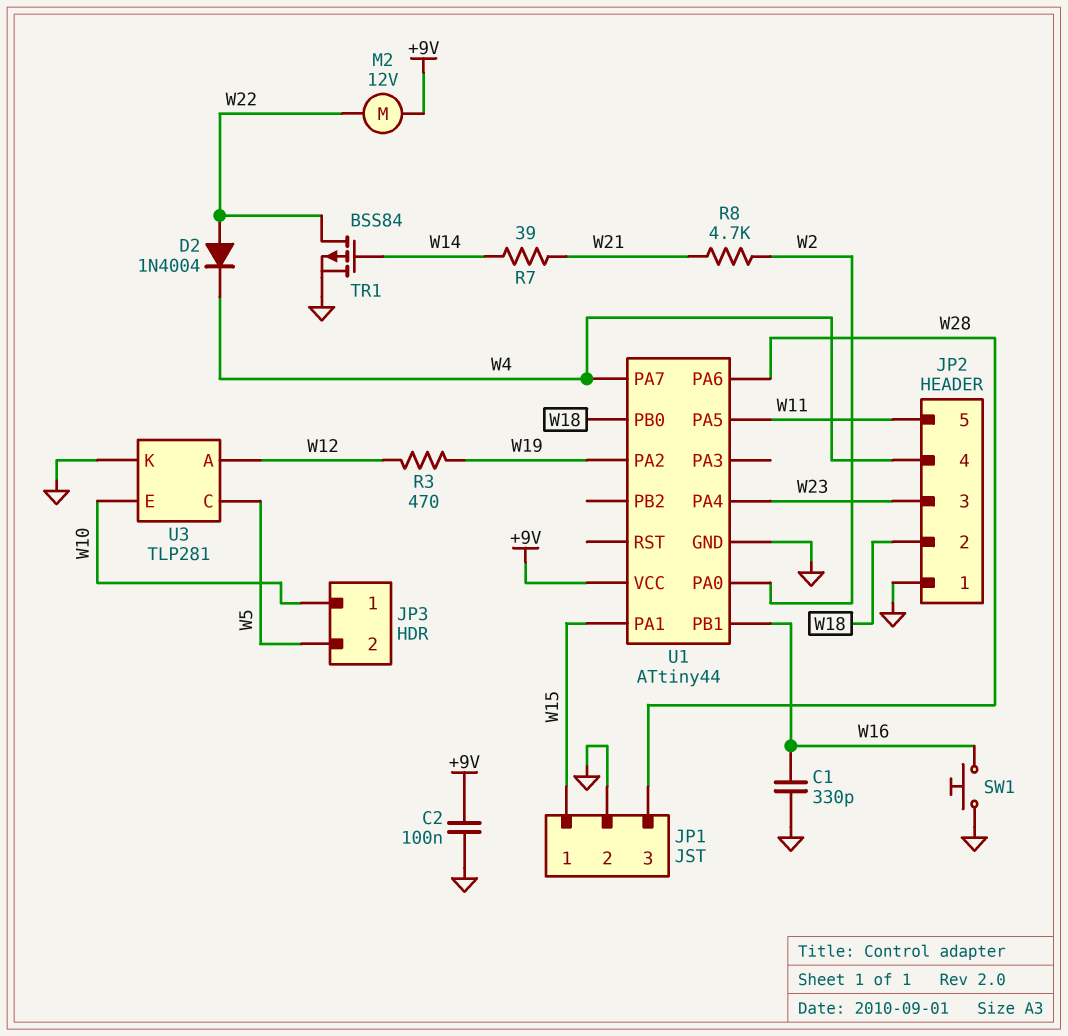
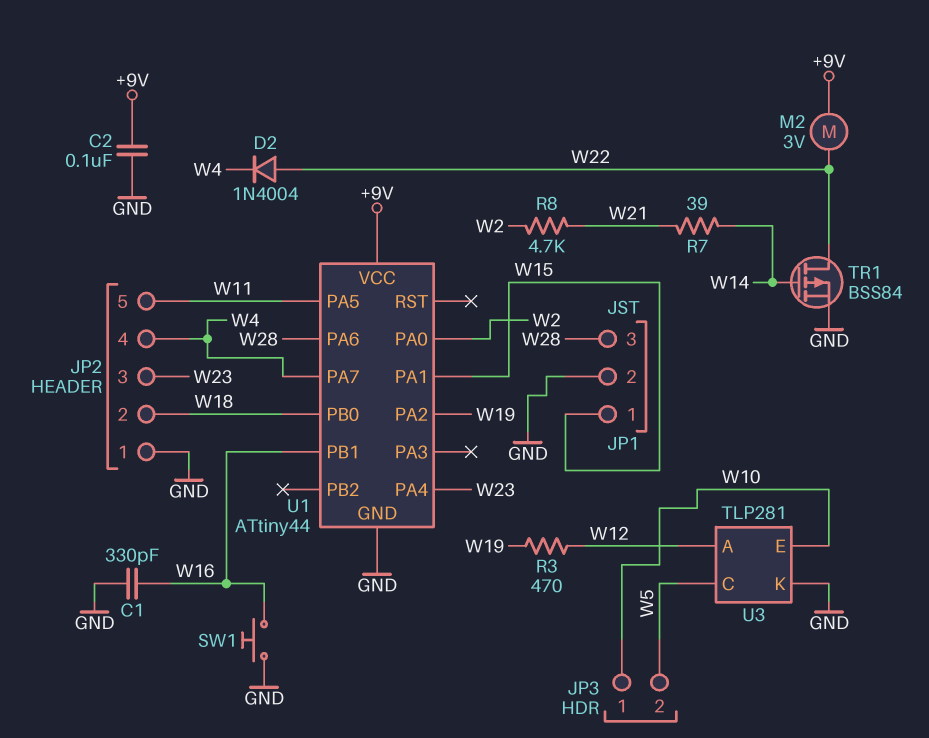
M2: motor 12V (+9V, W22) -> motor 3V (+9V, W22)

